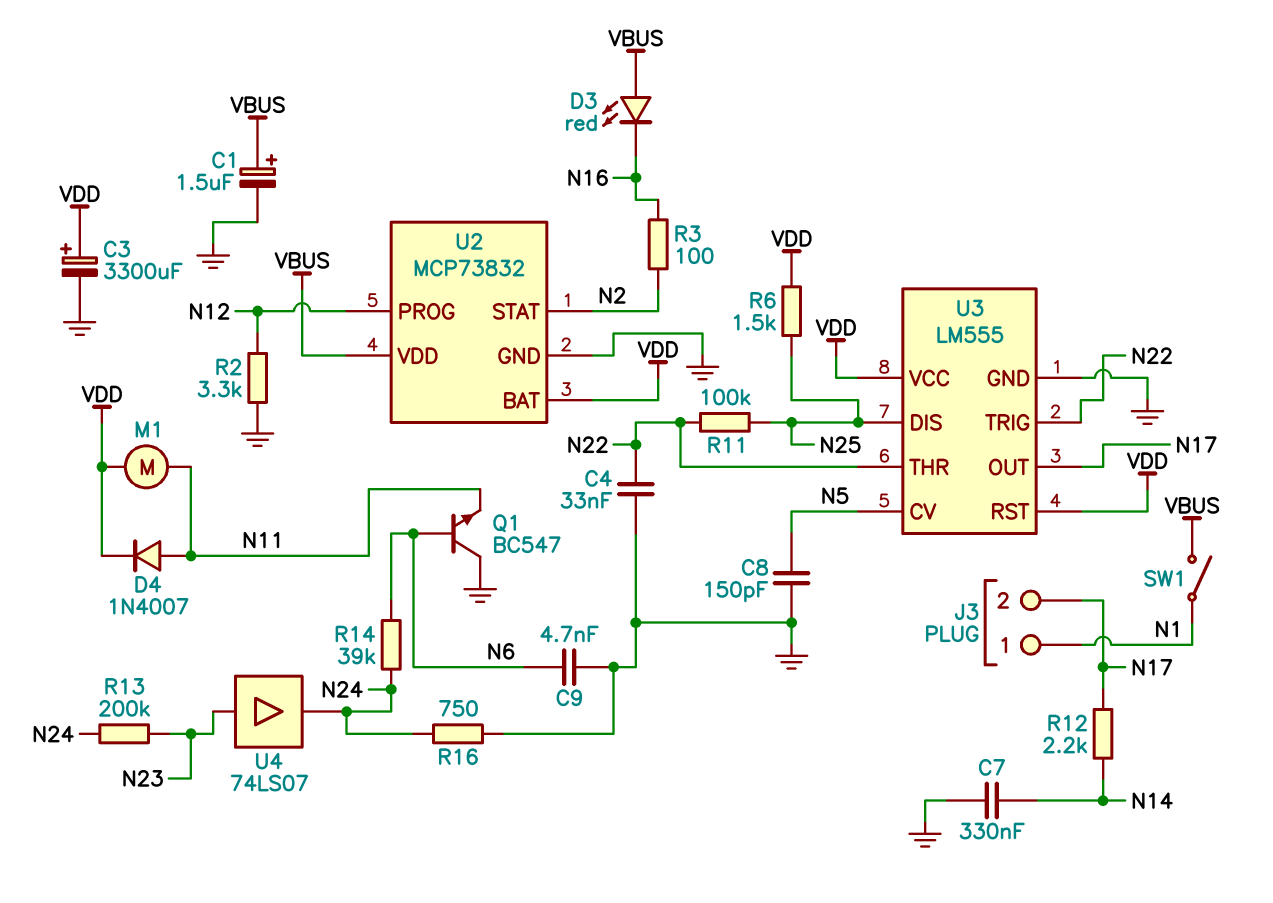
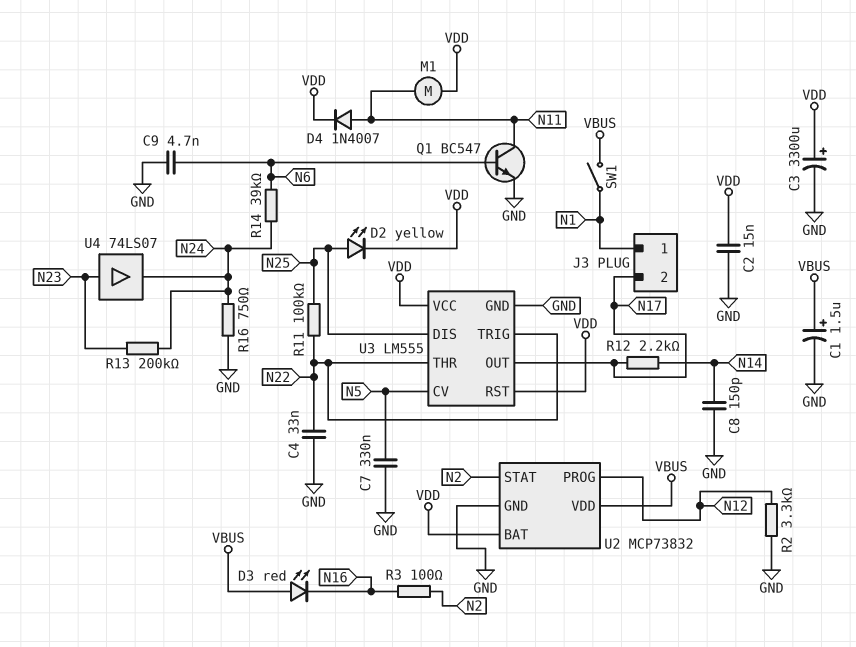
C2: none -> 15nF (GND, VDD)
C7: 330nF (GND, N14) -> 330nF (GND, N5)
C8: 150pF (GND, N5) -> 150pF (GND, N14)
D2: none -> LED yellow (A N25, K VDD)
Q1: NPN BC547 (B N6, C GND, E N11) -> NPN BC547 (B N6, C N11, E GND)
R6: 1.5k (N25, VDD) -> none

